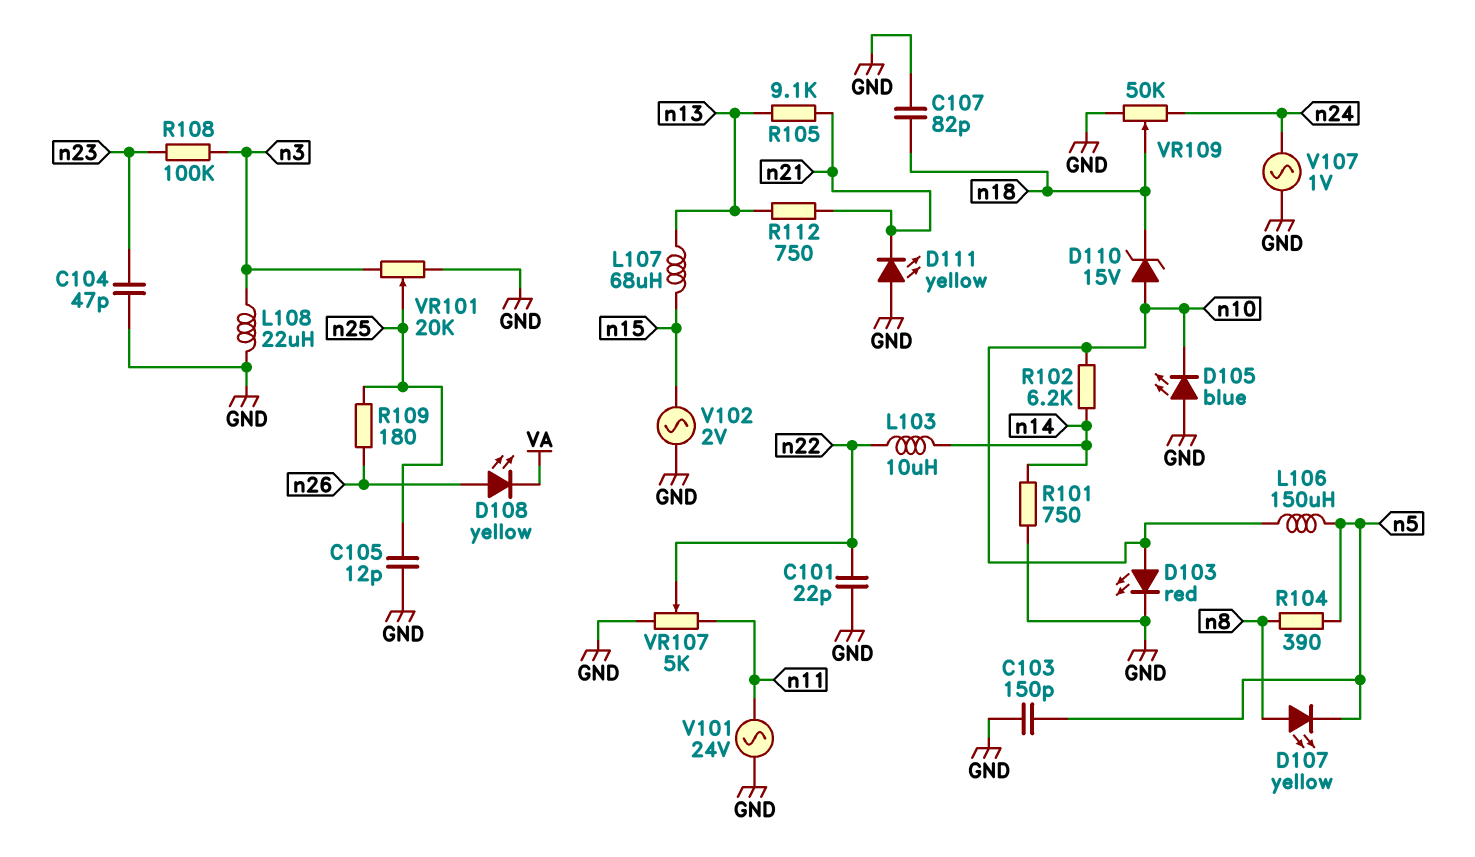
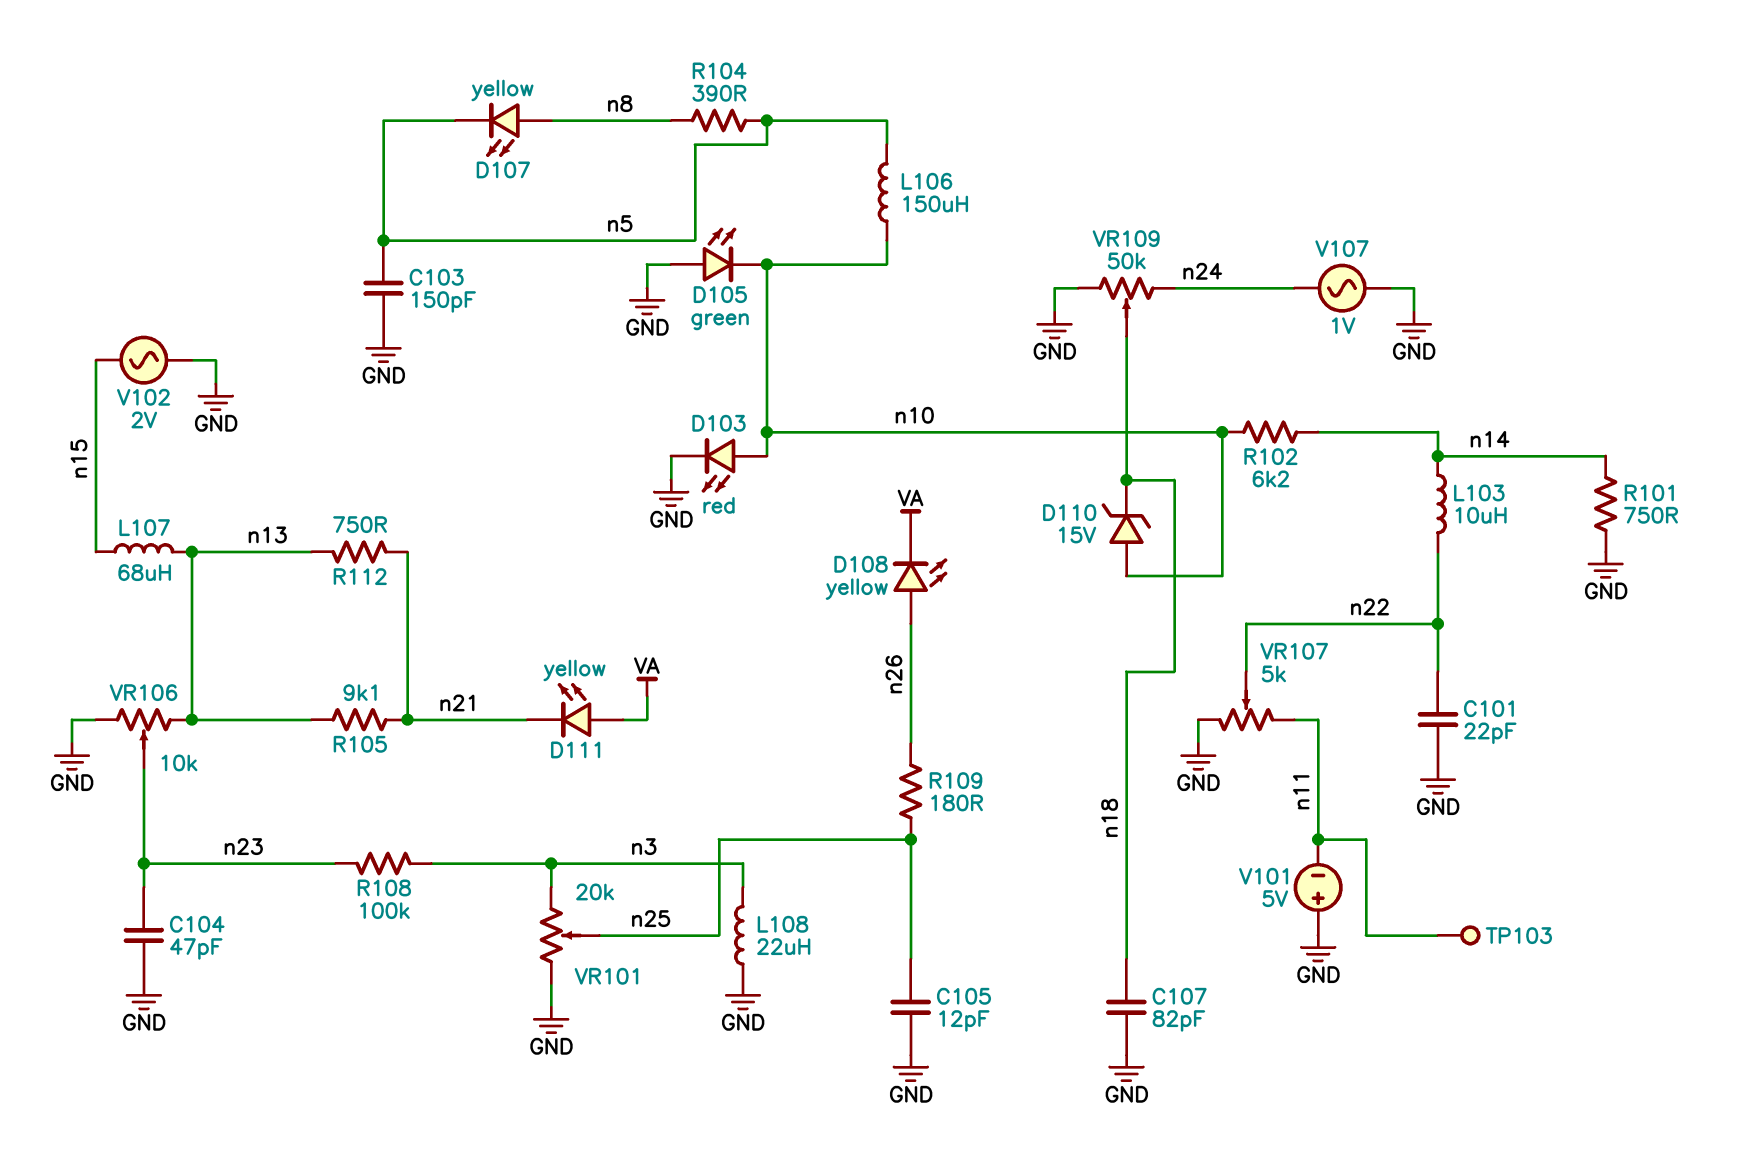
D105: LED blue (A GND, K n10) -> LED green (A GND, K n10)
D111: LED yellow (A GND, K n21) -> LED yellow (A VA, K n21)
TP103: none -> test point (n11)
V101: AC 24V (GND, n11) -> 5V (plus GND, minus n11)
VR106: none -> 10k (GND, n13, wiper n23)

